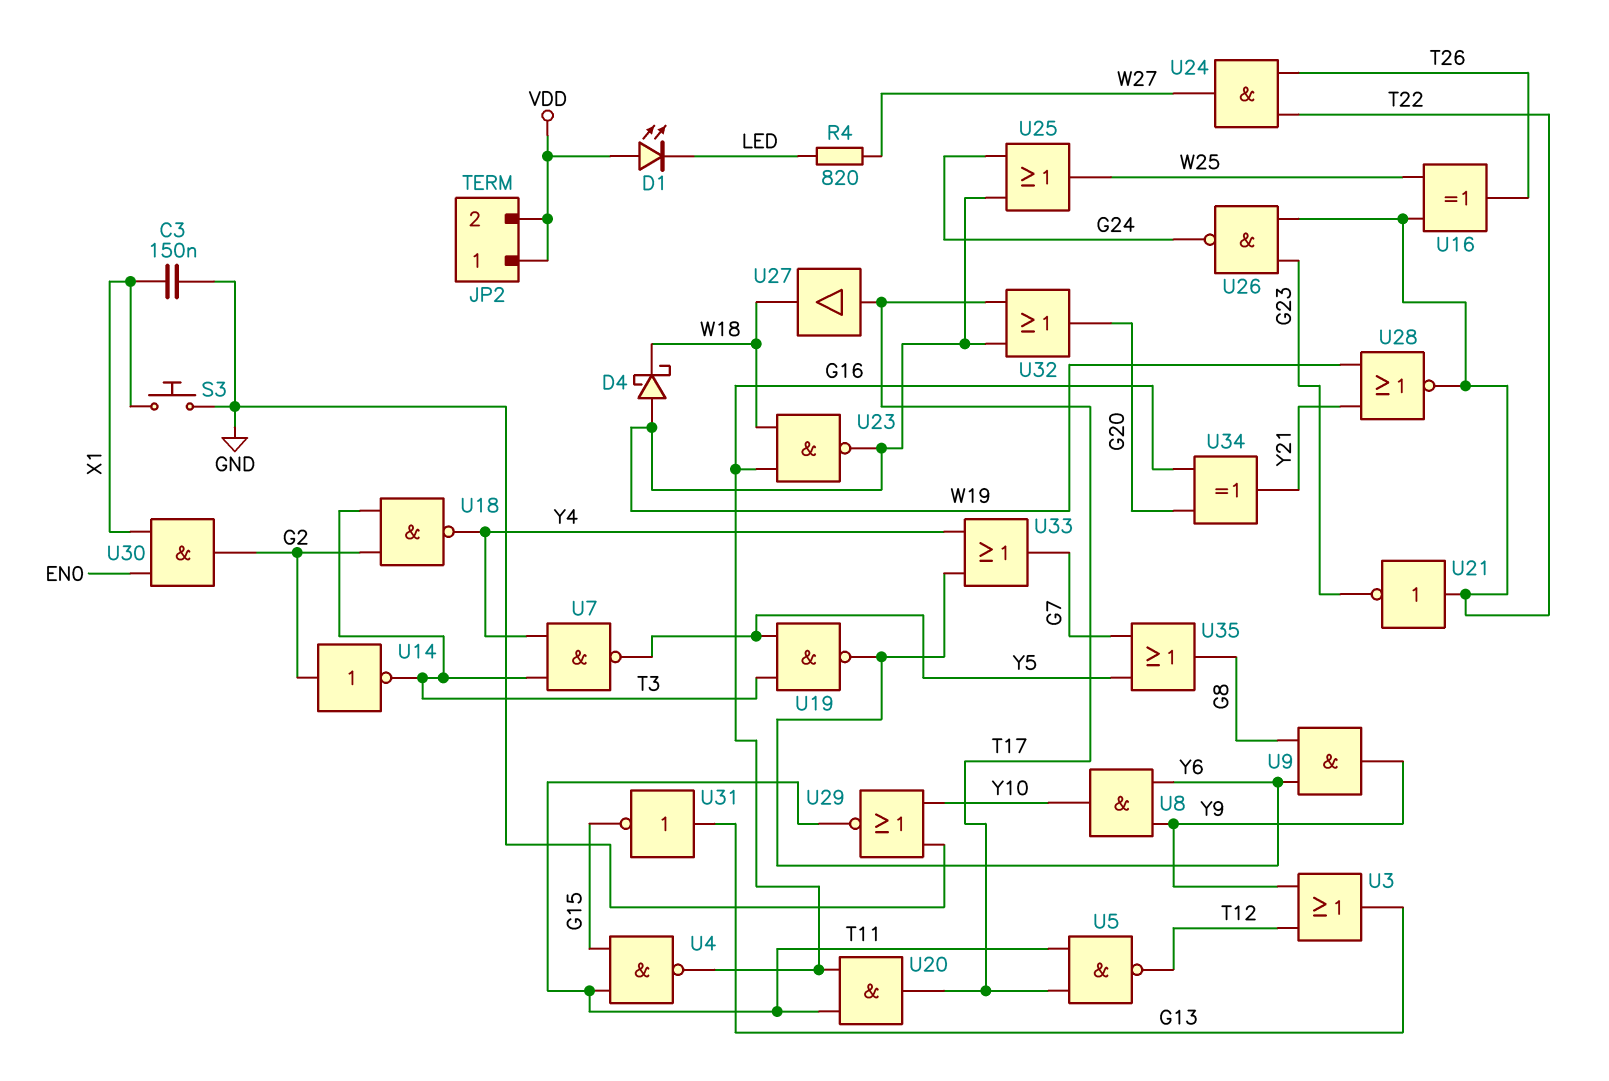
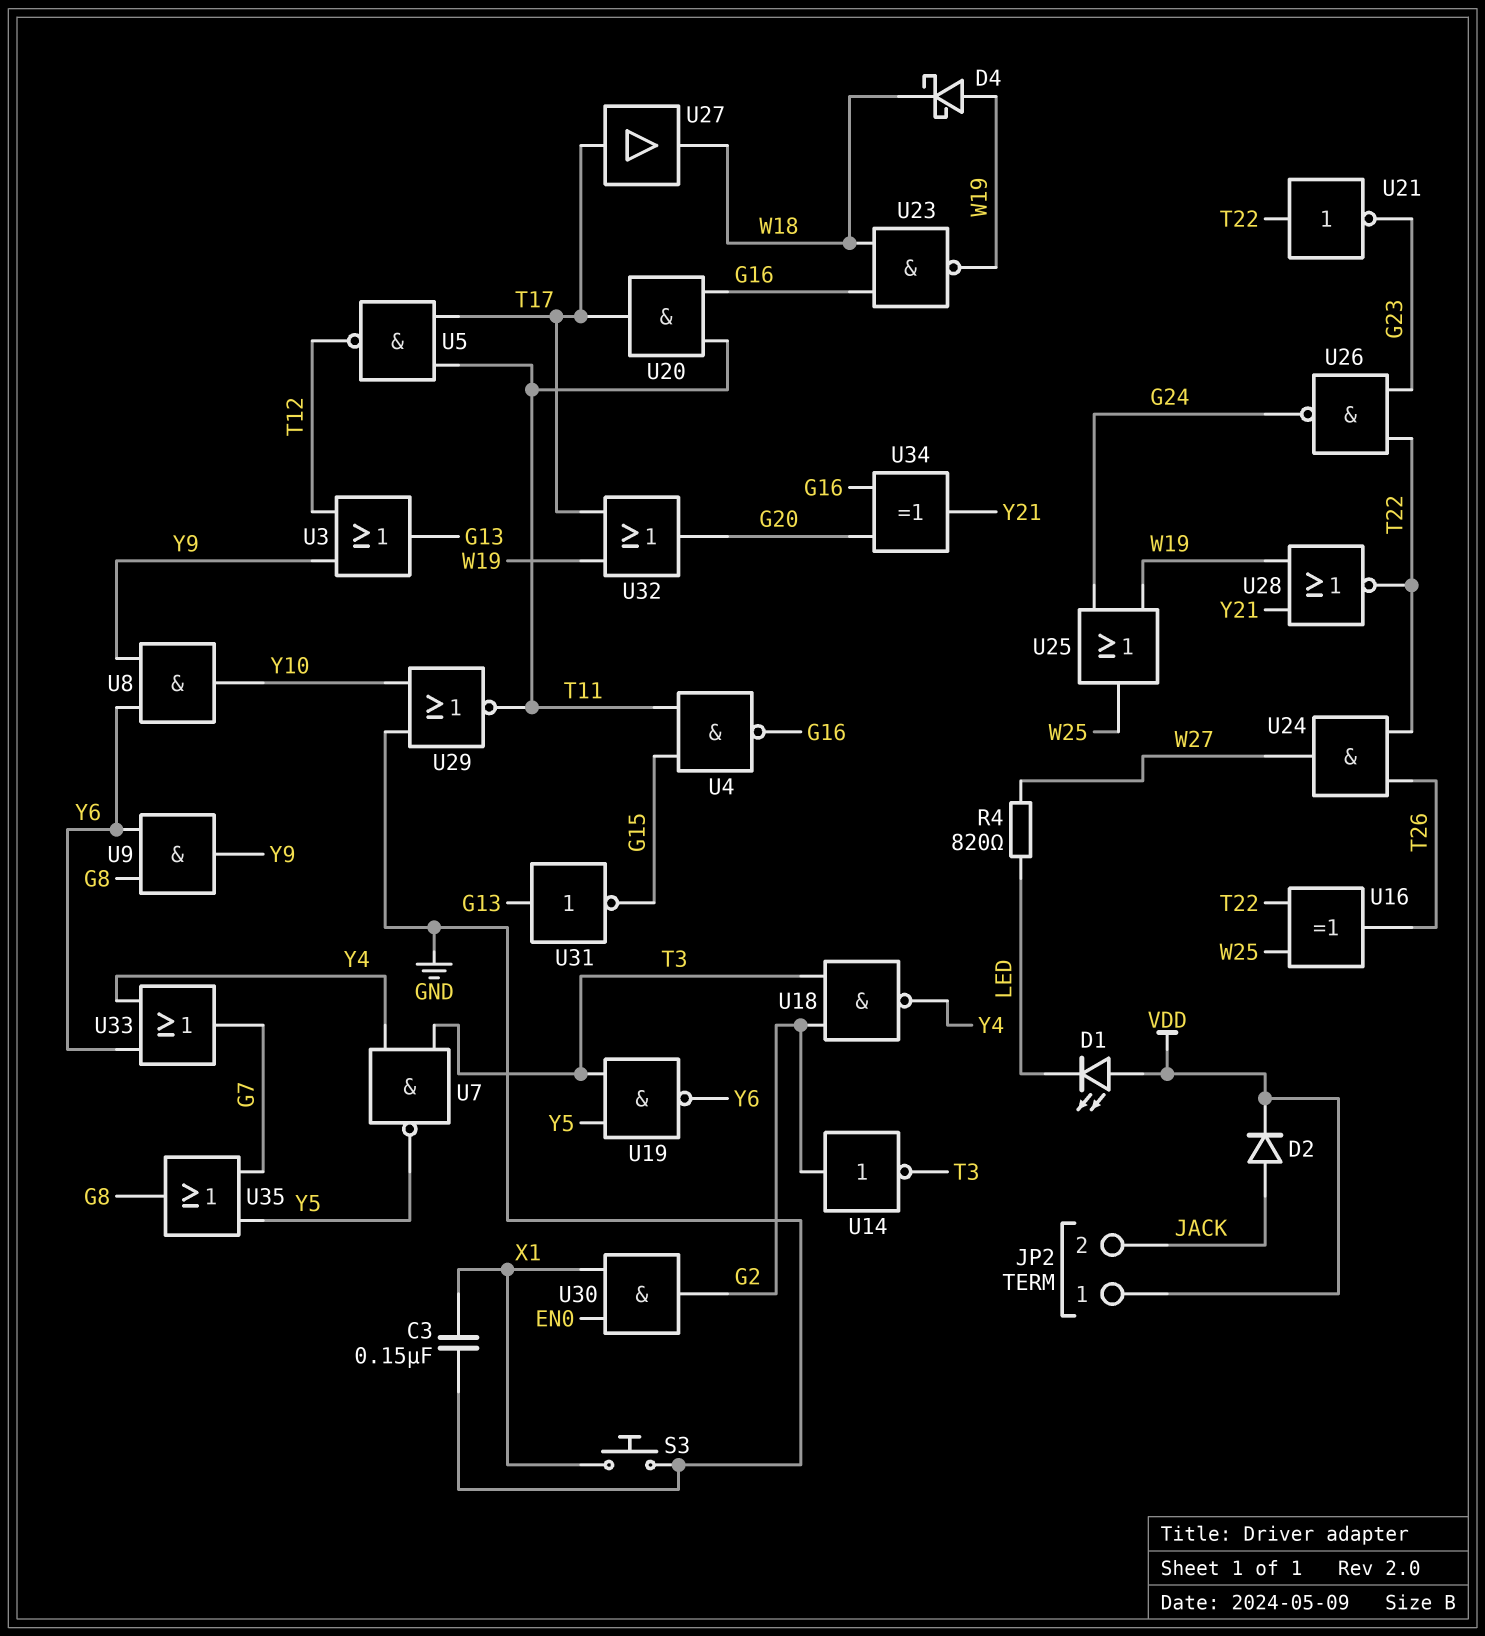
D2: none -> diode (A JACK, K VDD)
JP2 pin 2: VDD -> JACK

